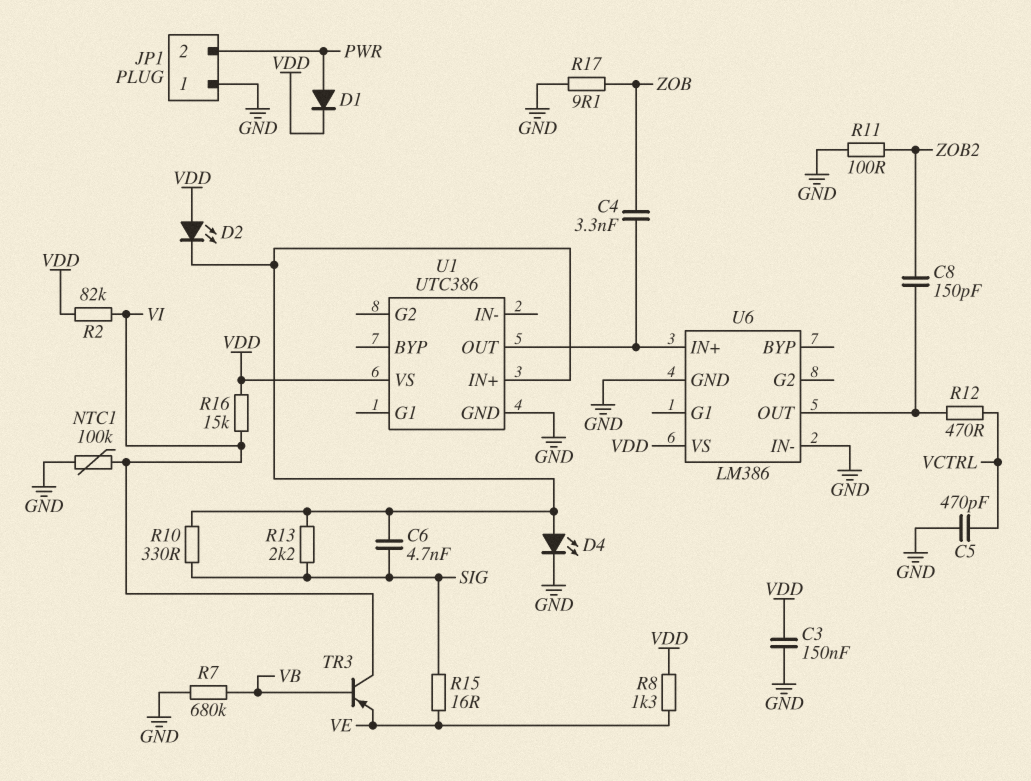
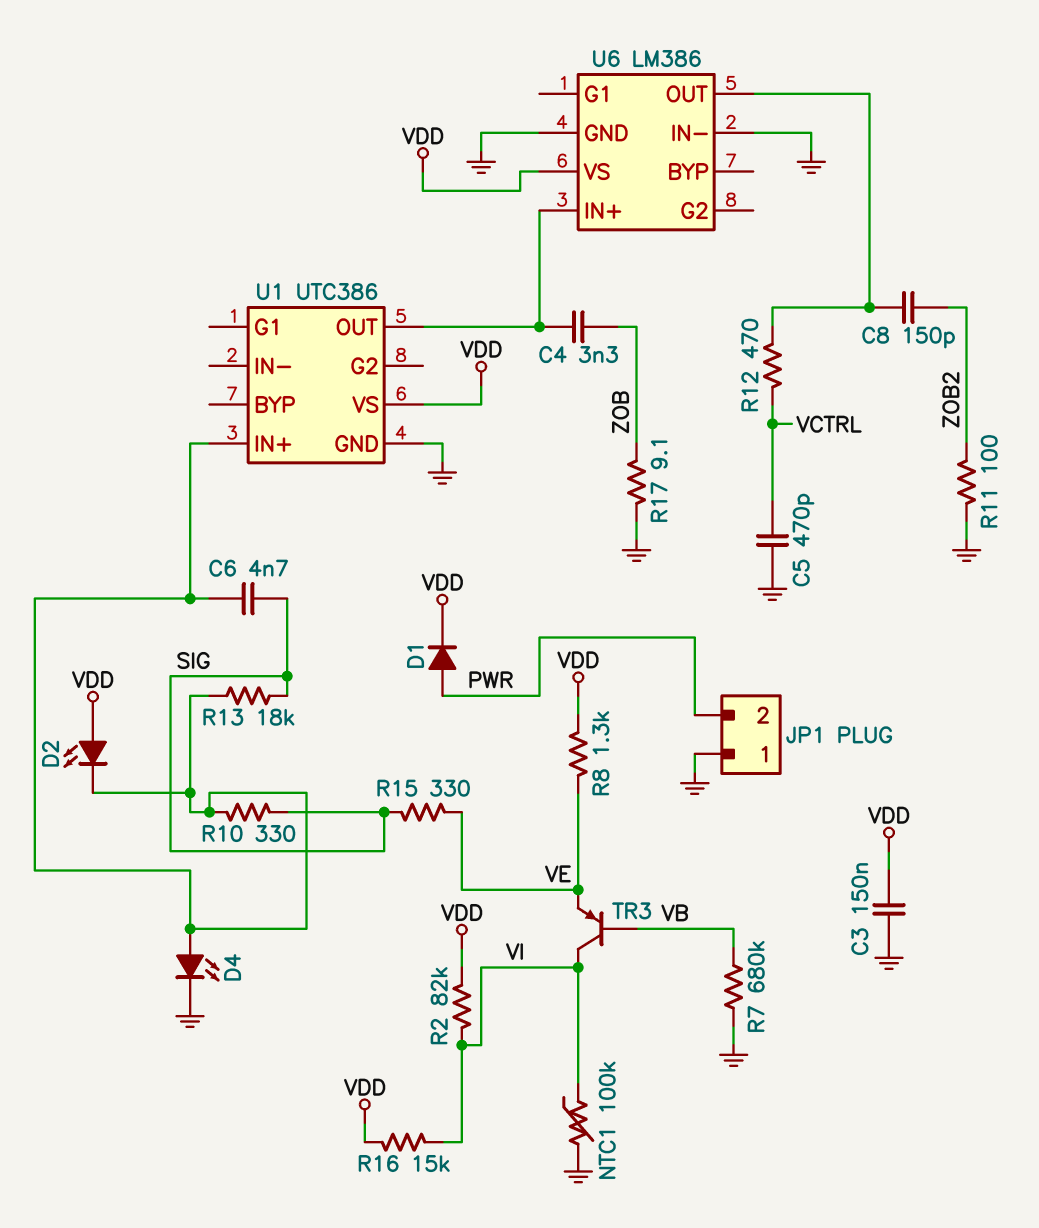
R13: 2.2k (SIG, U1/IN+) -> 18k (SIG, U1/IN+)
R15: 16 (SIG, VE) -> 330 (SIG, VE)

